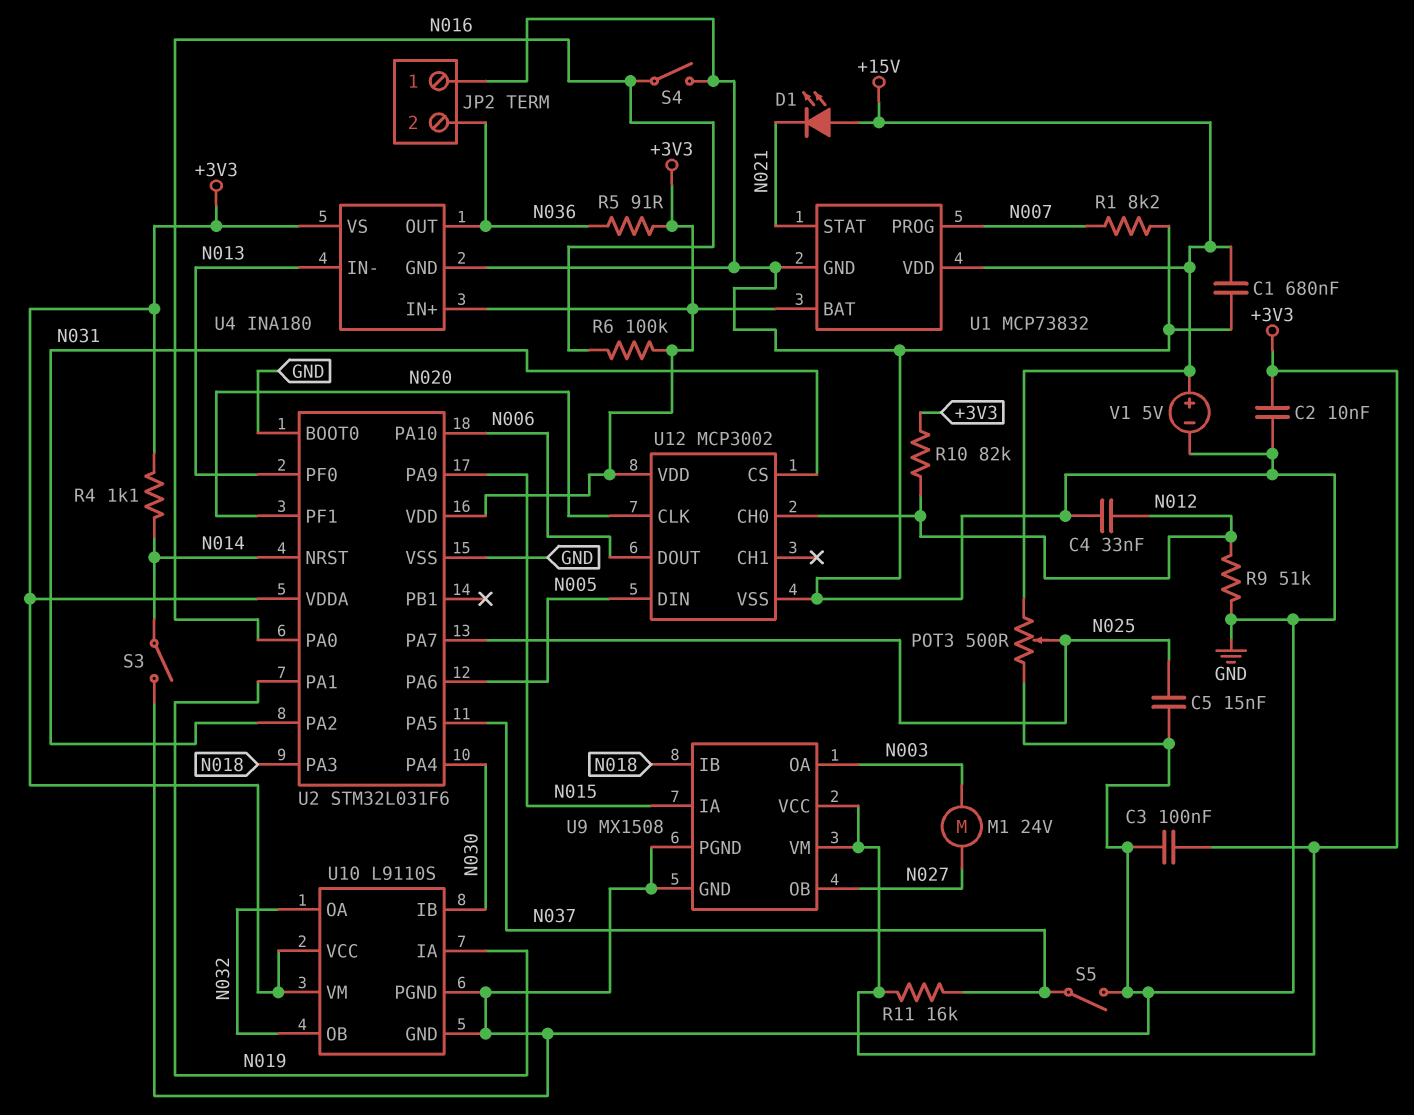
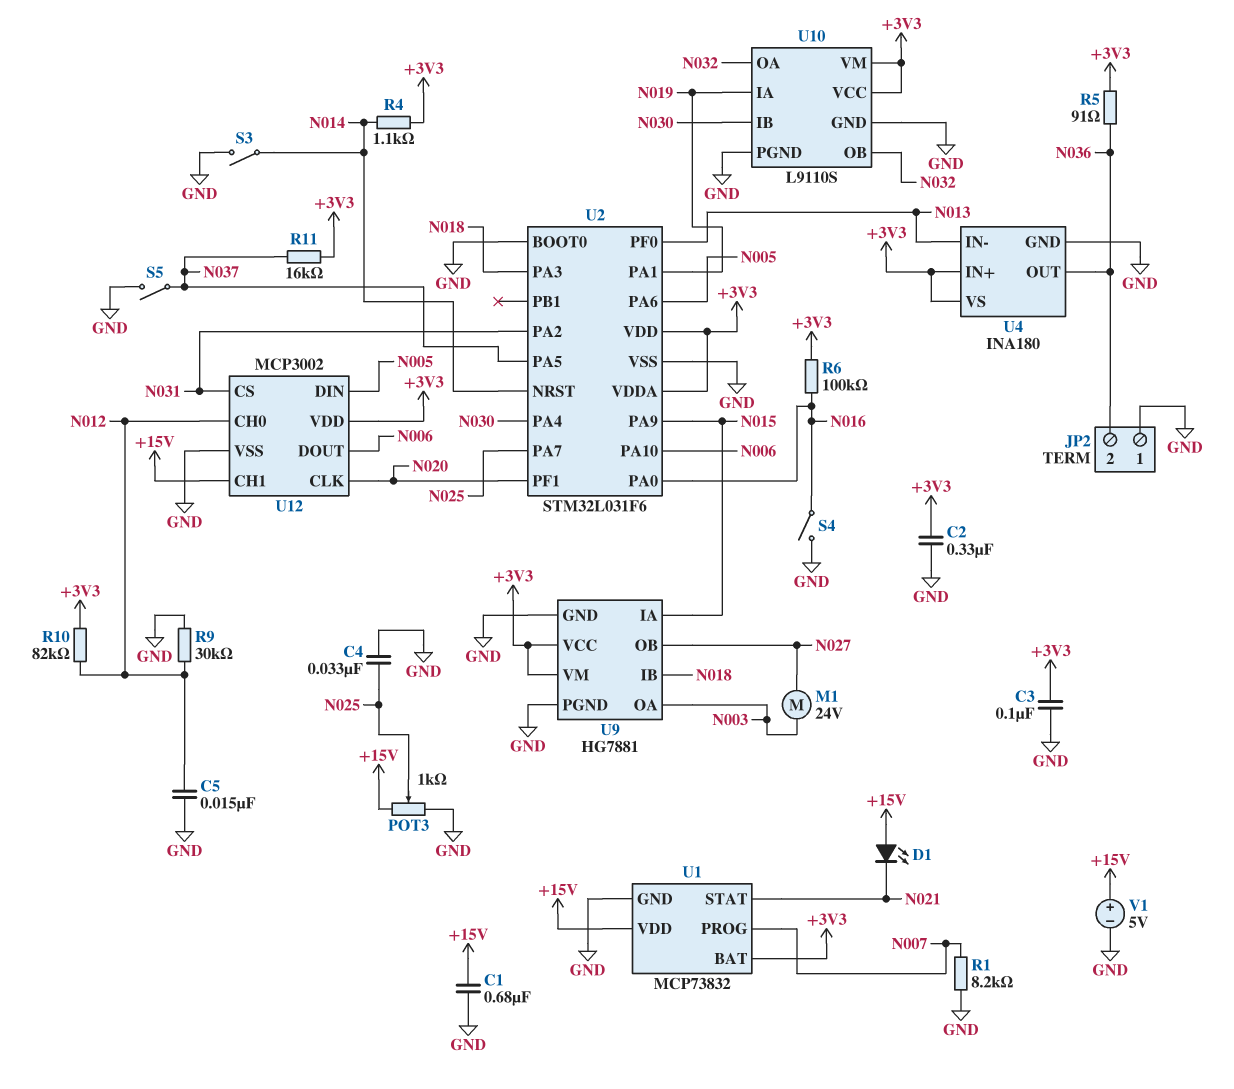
C2: 10nF (+3V3, GND) -> 330nF (+3V3, GND)
C4: 33nF (GND, N012) -> 33nF (GND, N025)
C5: 15nF (GND, N025) -> 15nF (GND, N012)
POT3: 500 (+15V, GND, wiper N025) -> 1k (+15V, GND, wiper N025)
R9: 51k (GND, N012) -> 30k (GND, N012)
U9: MX1508 -> HG7881
U12 pin CH1: none -> +15V

